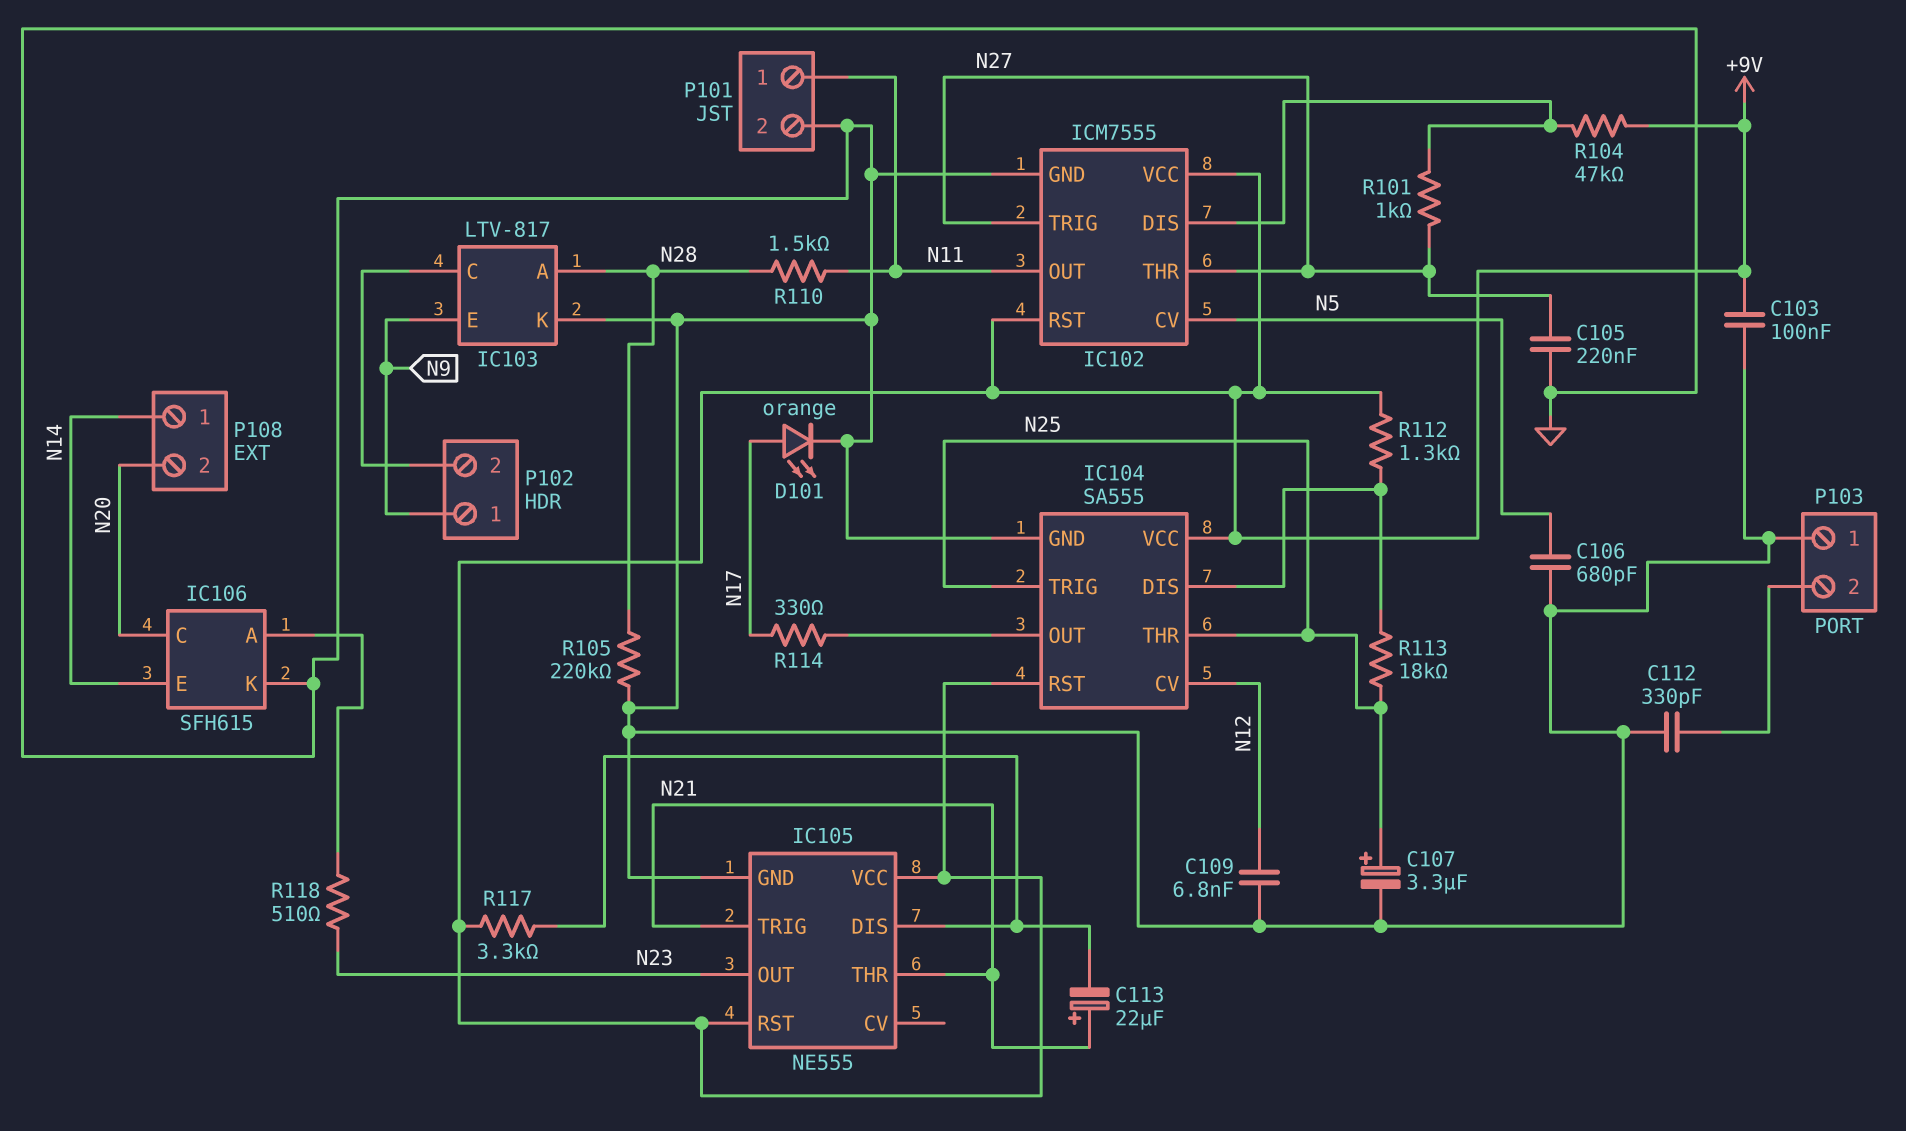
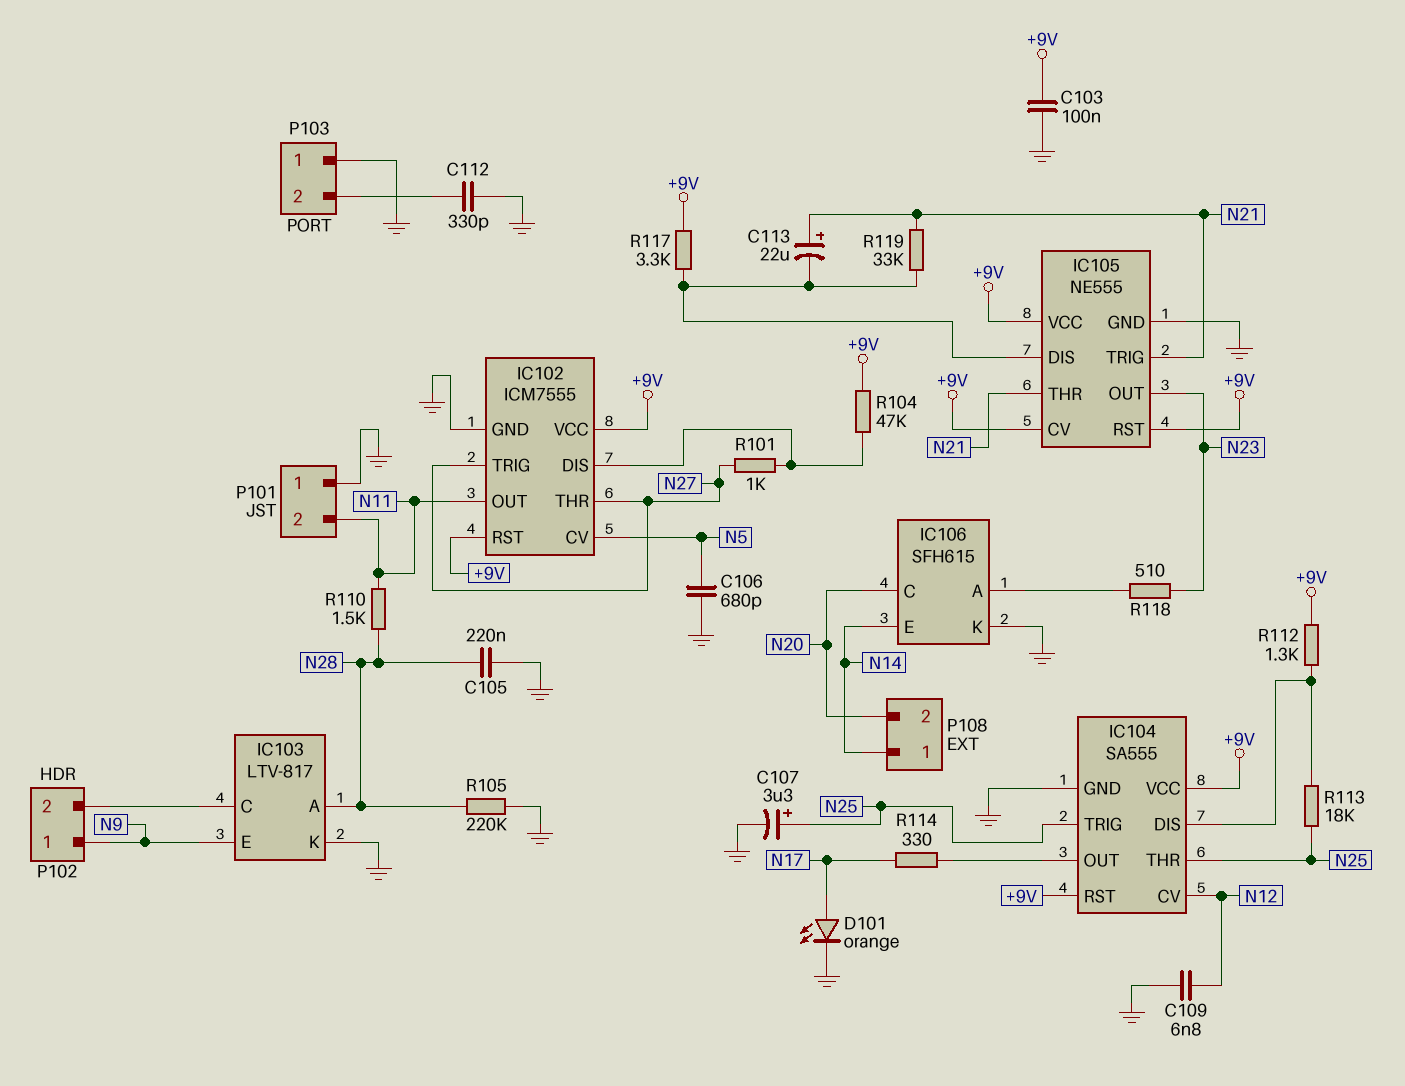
C105: 220nF (GND, N27) -> 220nF (GND, N28)
IC105 pin CV: none -> +9V
P101 pin 1: N11 -> GND
P101 pin 2: GND -> N11
R119: none -> 33k (IC105/DIS, N21)

